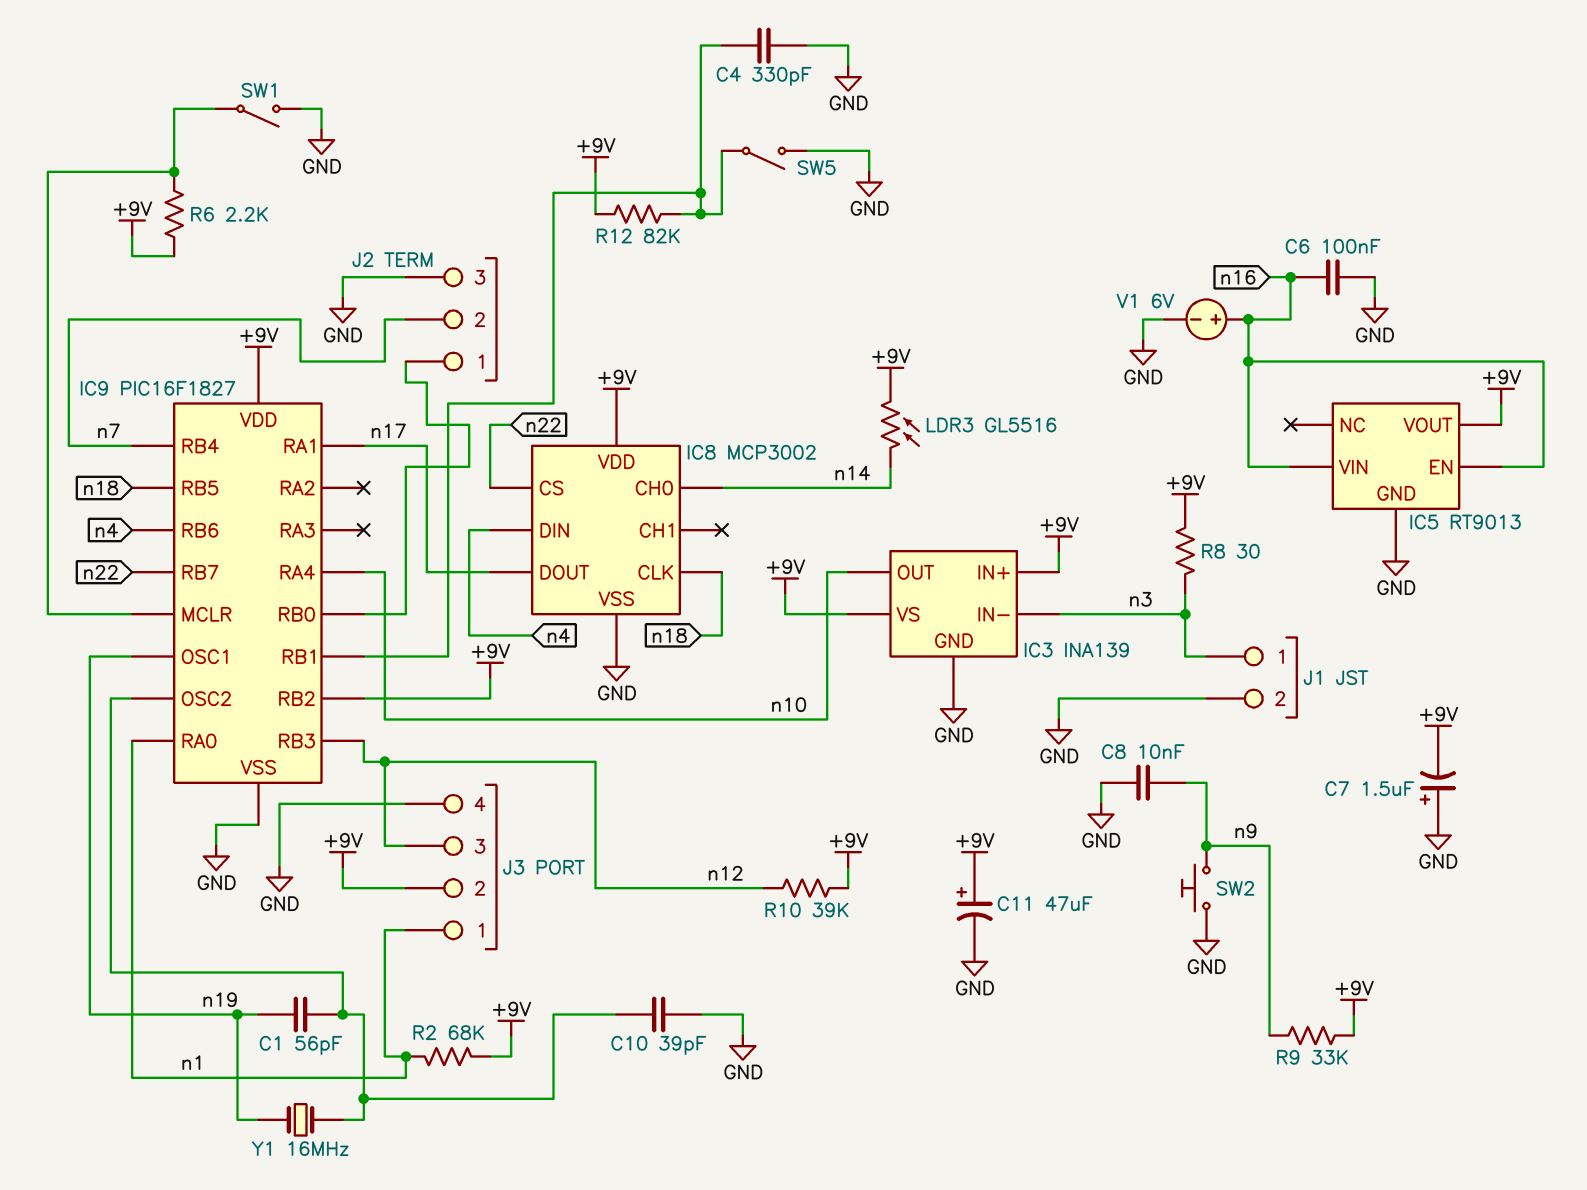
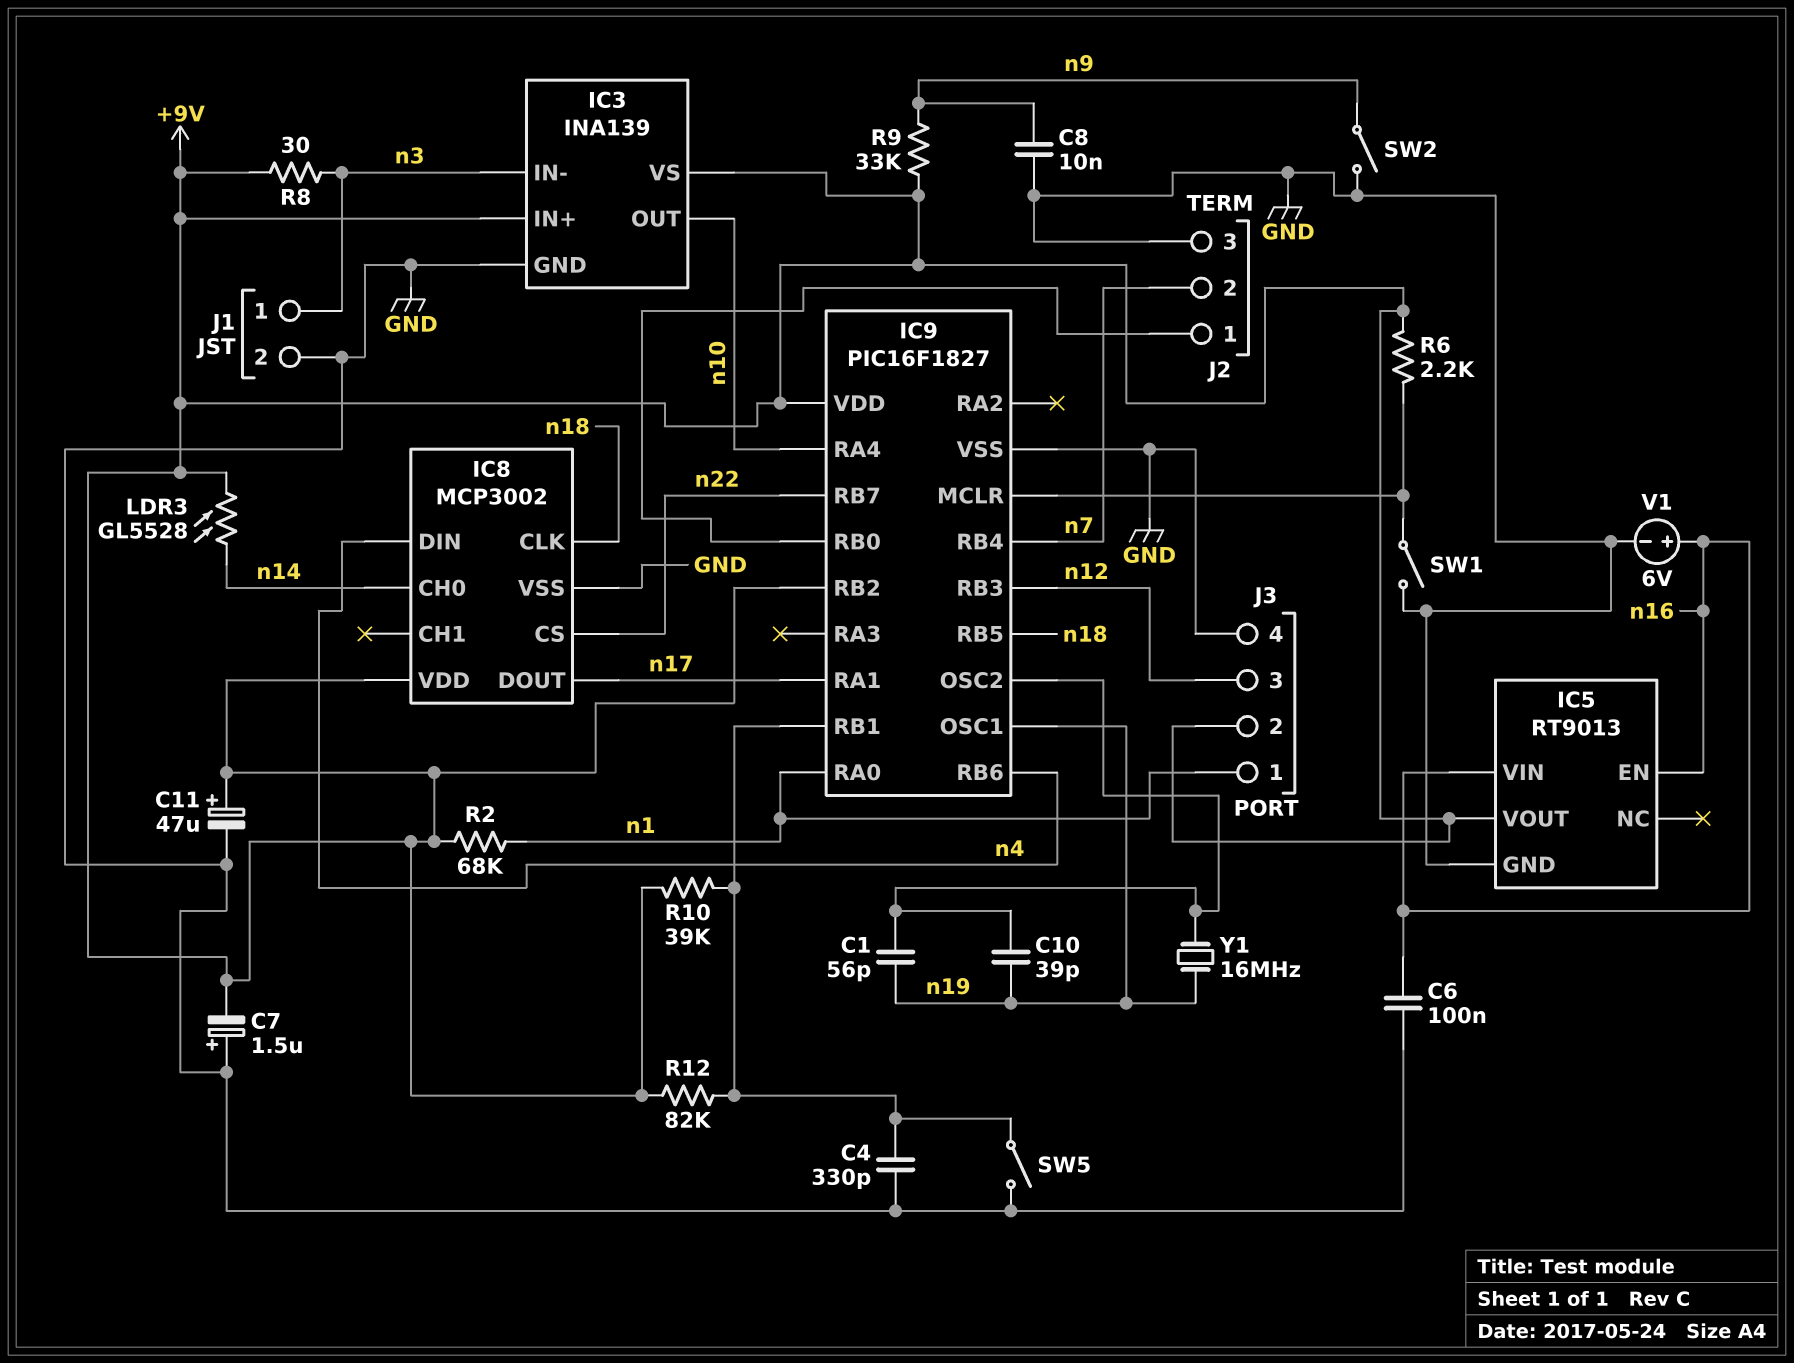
C10: 39pF (GND, IC9/OSC2) -> 39pF (IC9/OSC2, n19)
LDR3: GL5516 (+9V, n14) -> GL5528 (+9V, n14)
R10: 39k (+9V, n12) -> 39k (+9V, IC9/RB1)
SW2: button (GND, n9) -> switch (GND, n9)

